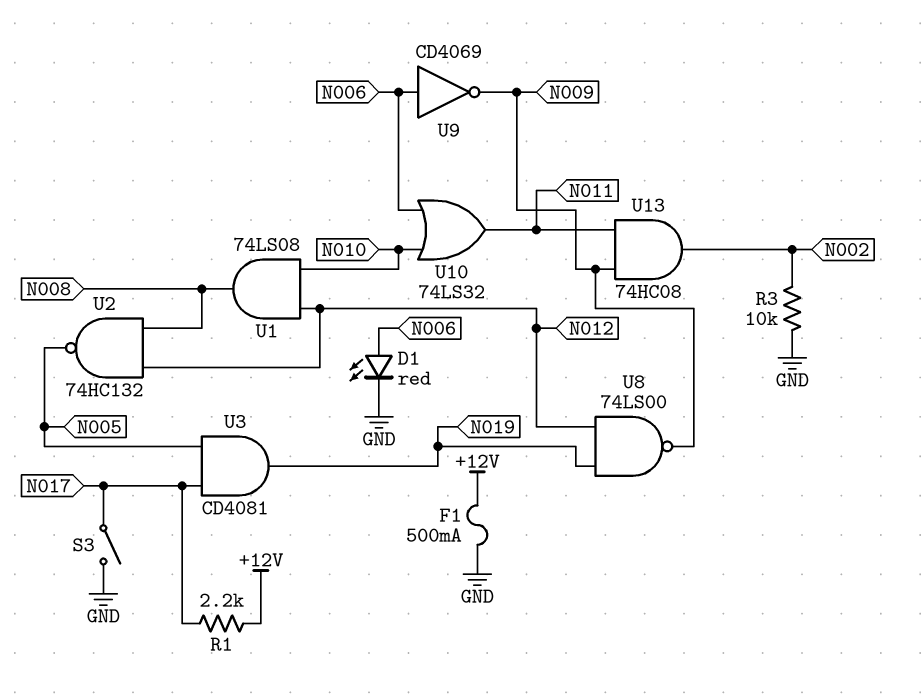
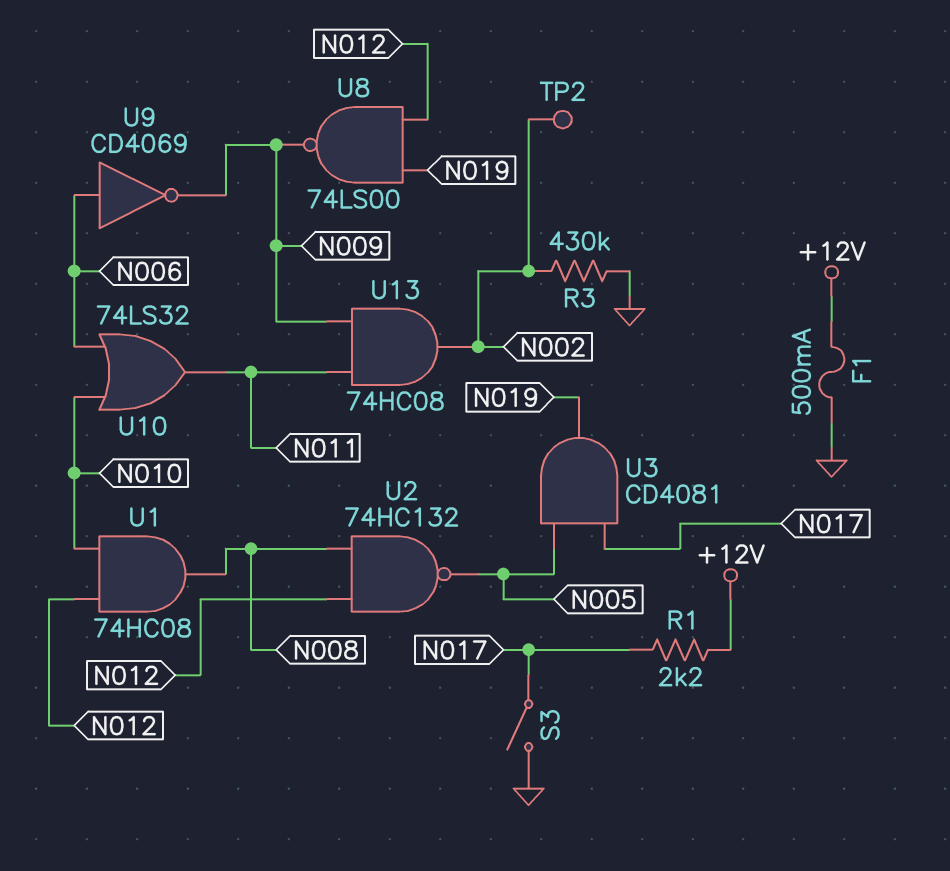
D1: LED red (A N006, K GND) -> none
R3: 10k (GND, N002) -> 430k (GND, N002)
TP2: none -> test point (N002)
U1: AND 74LS08 (in N010, in N012, out N008) -> AND 74HC08 (in N010, in N012, out N008)

